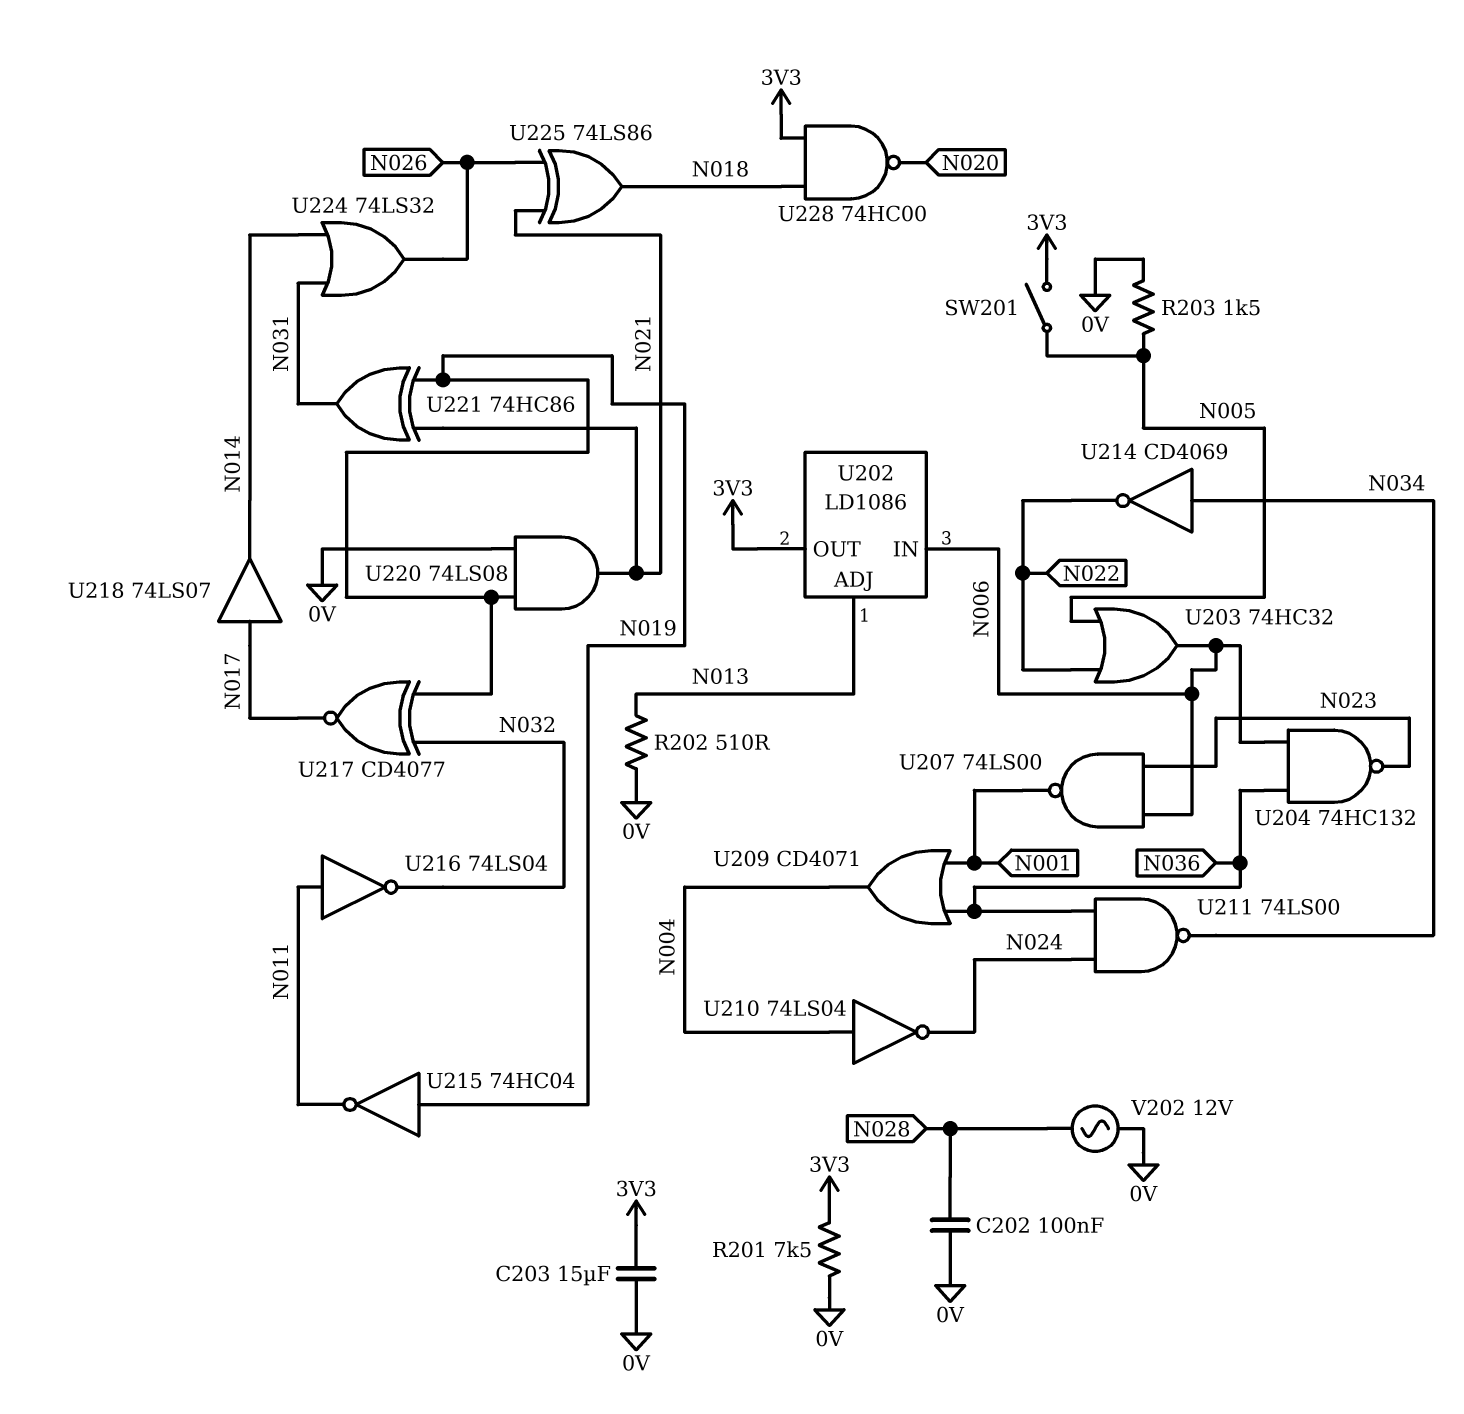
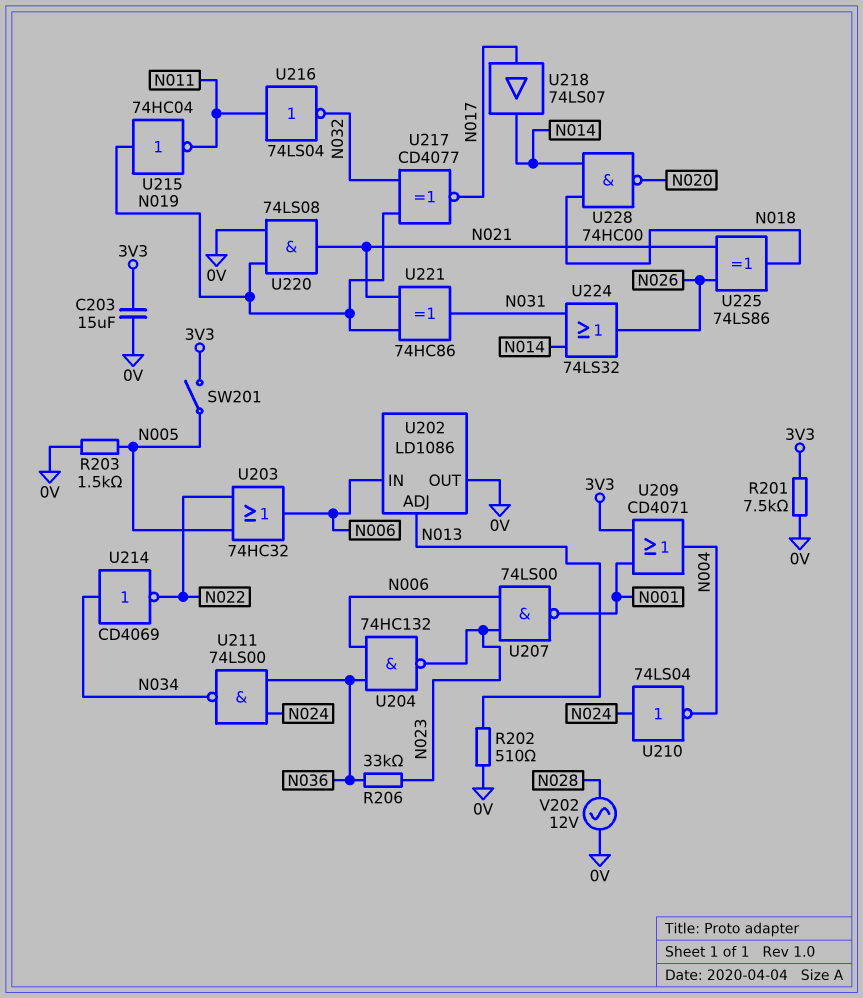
C202: 100nF (0V, N028) -> none
R206: none -> 33k (N023, N036)
U202 pin OUT: 3V3 -> 0V
U209: OR CD4071 (in N001, in N036, out N004) -> OR CD4071 (in 3V3, in N001, out N004)
U210: NOT 74LS04 (in N004, out N024) -> NOT 74LS04 (in N024, out N004)
U228: NAND 74HC00 (in 3V3, in N018, out N020) -> NAND 74HC00 (in N014, in N018, out N020)

